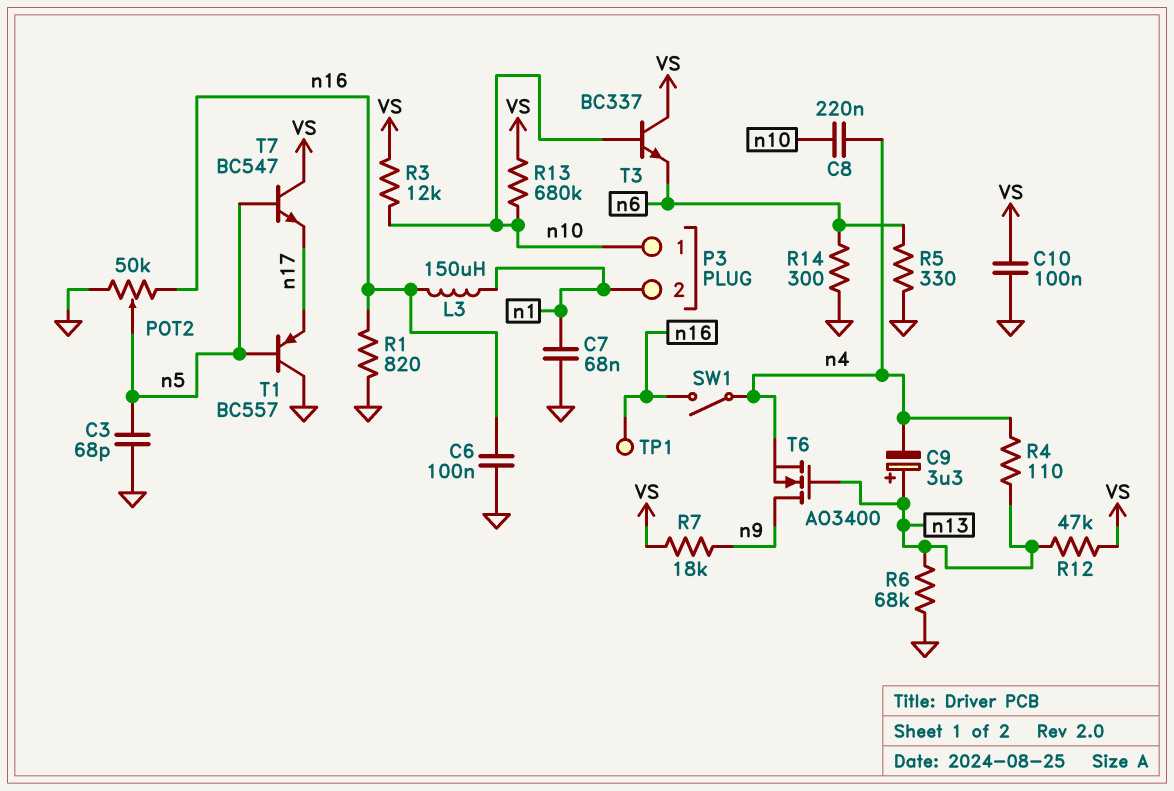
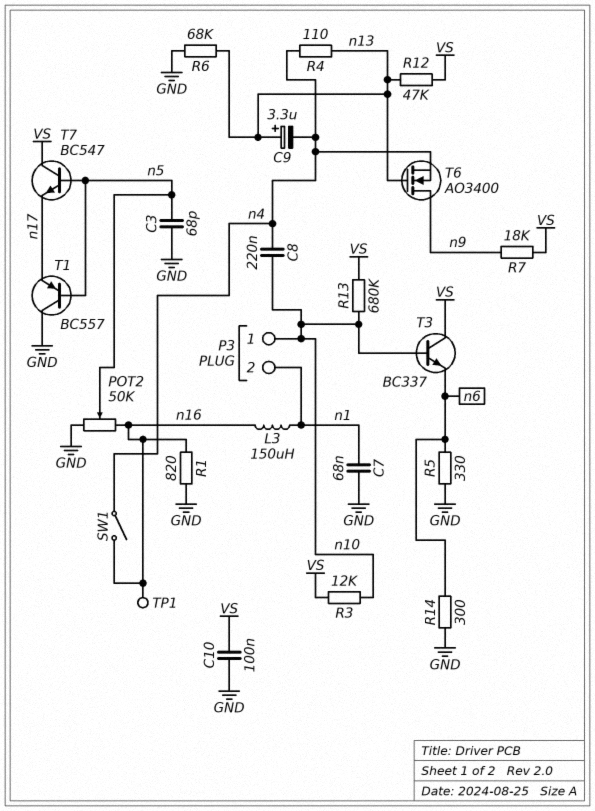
C6: 100nF (GND, n16) -> none

